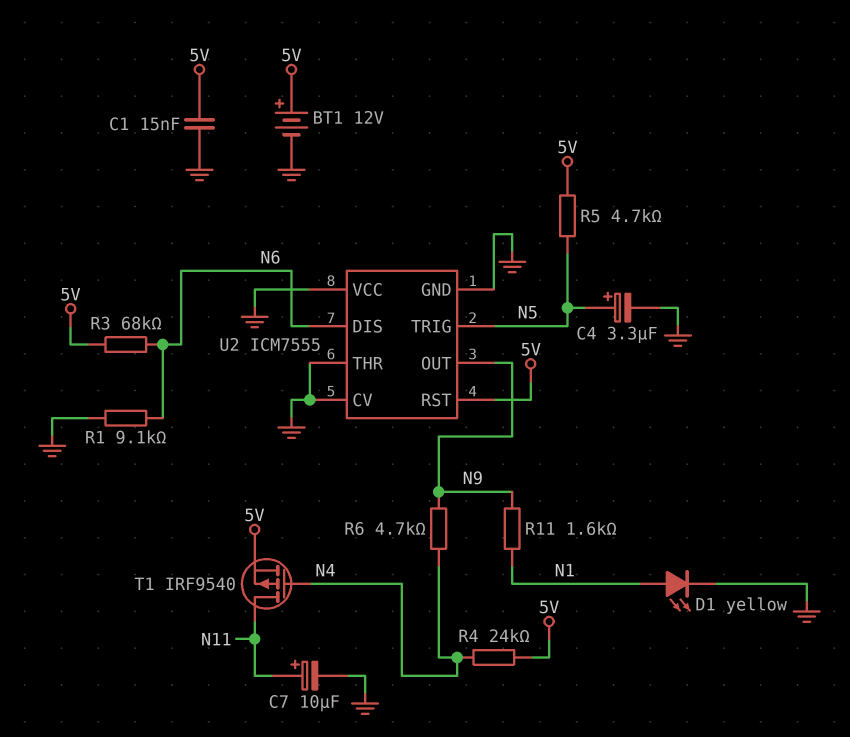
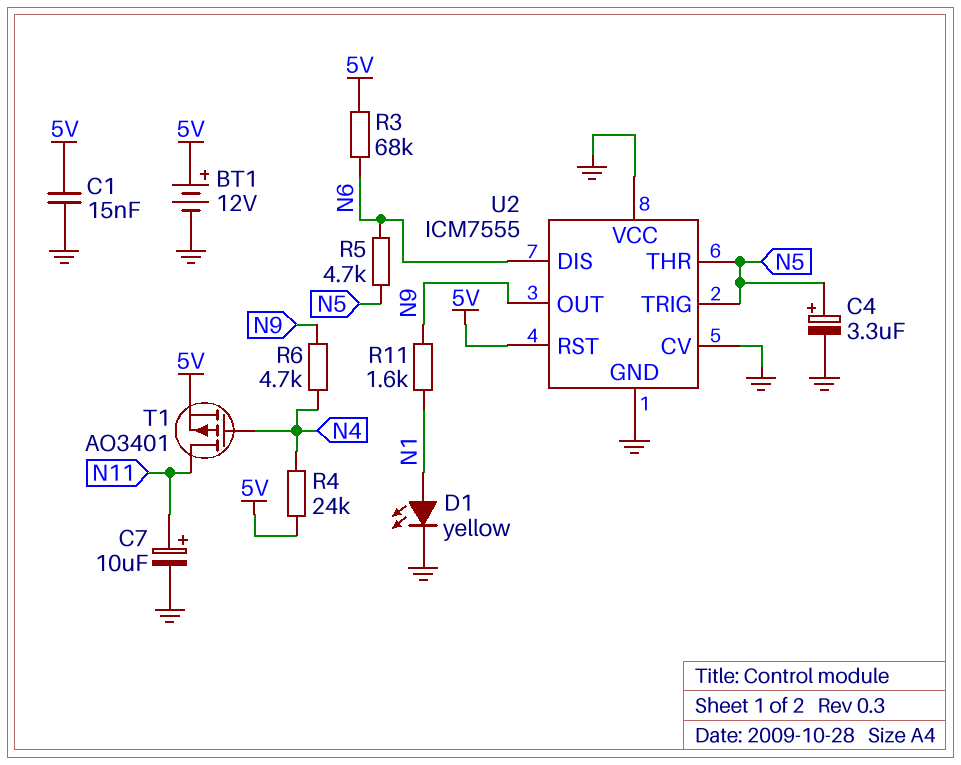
R1: 9.1k (GND, N6) -> none
R5: 4.7k (5V, N5) -> 4.7k (N5, N6)
T1: PMOS IRF9540 (G N4, D N11, S 5V) -> PMOS AO3401 (G N4, D N11, S 5V)
U2 pin THR: GND -> N5

